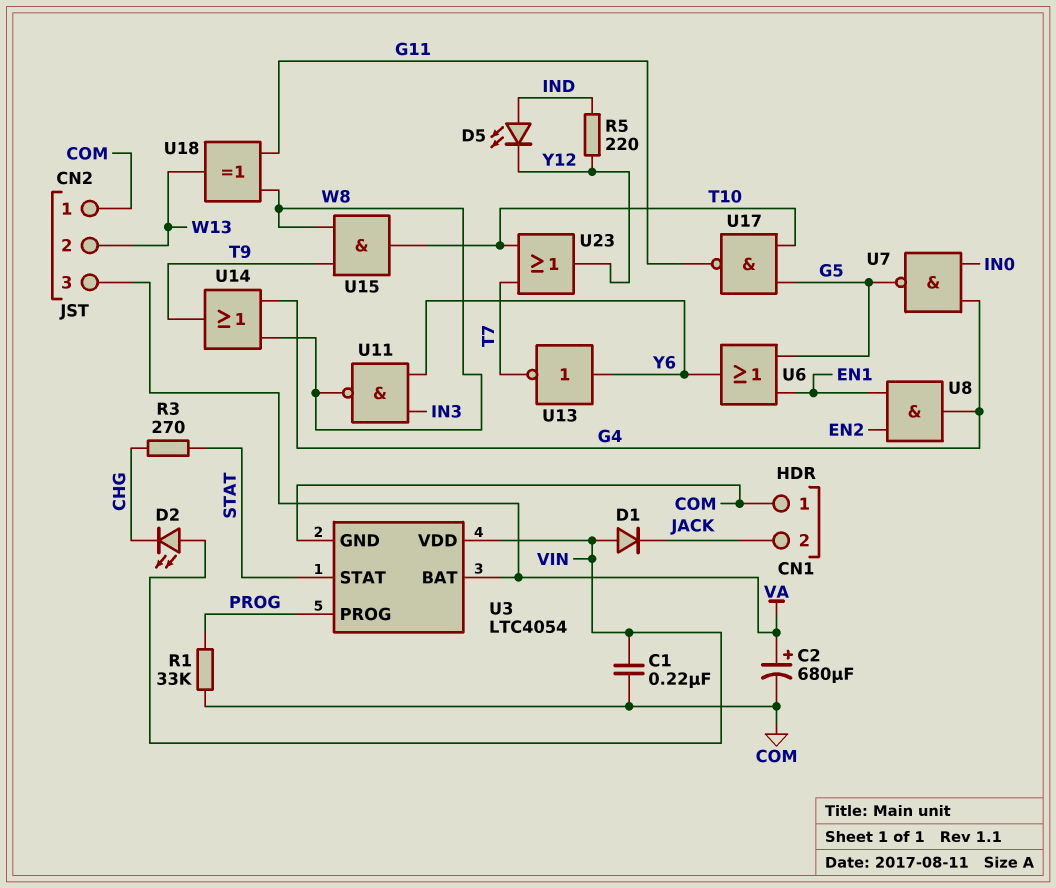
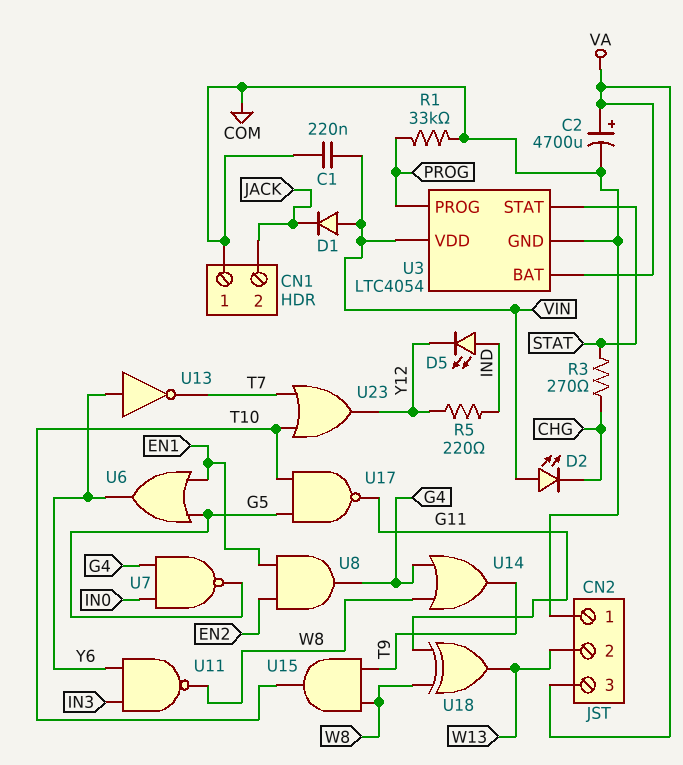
C2: 680uF (plus VA, minus COM) -> 4700uF (plus VA, minus COM)

